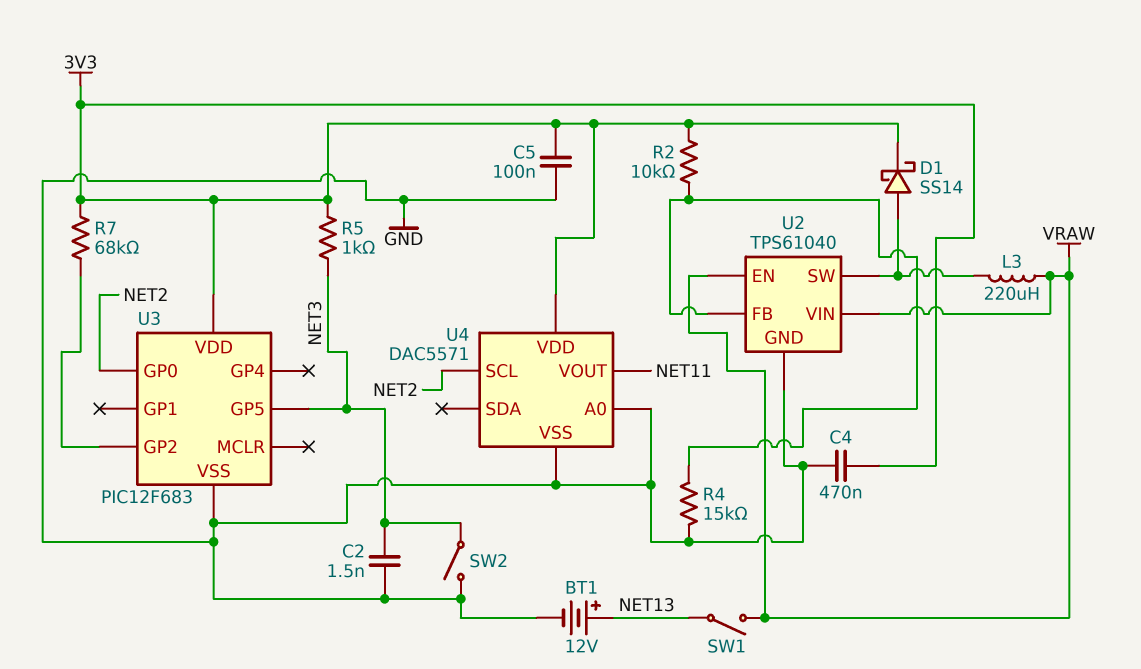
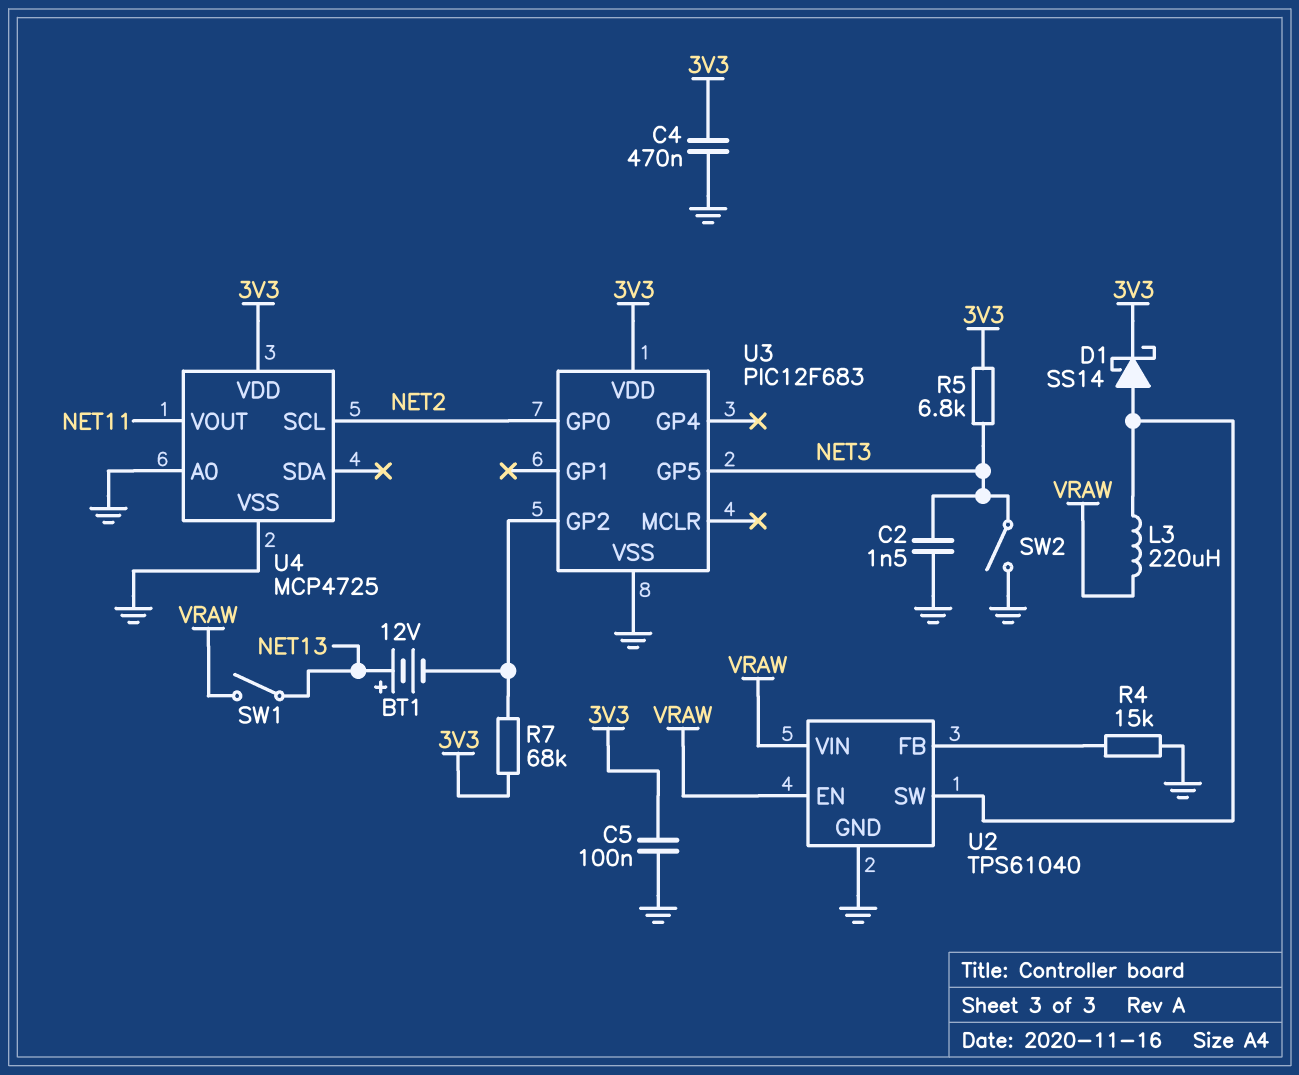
BT1: 12V (plus NET13, minus GND) -> 12V (plus NET13, minus U3/GP2)
R2: 10k (3V3, U2/FB) -> none
R5: 1k (3V3, NET3) -> 6.8k (3V3, NET3)
U4: DAC5571 -> MCP4725

